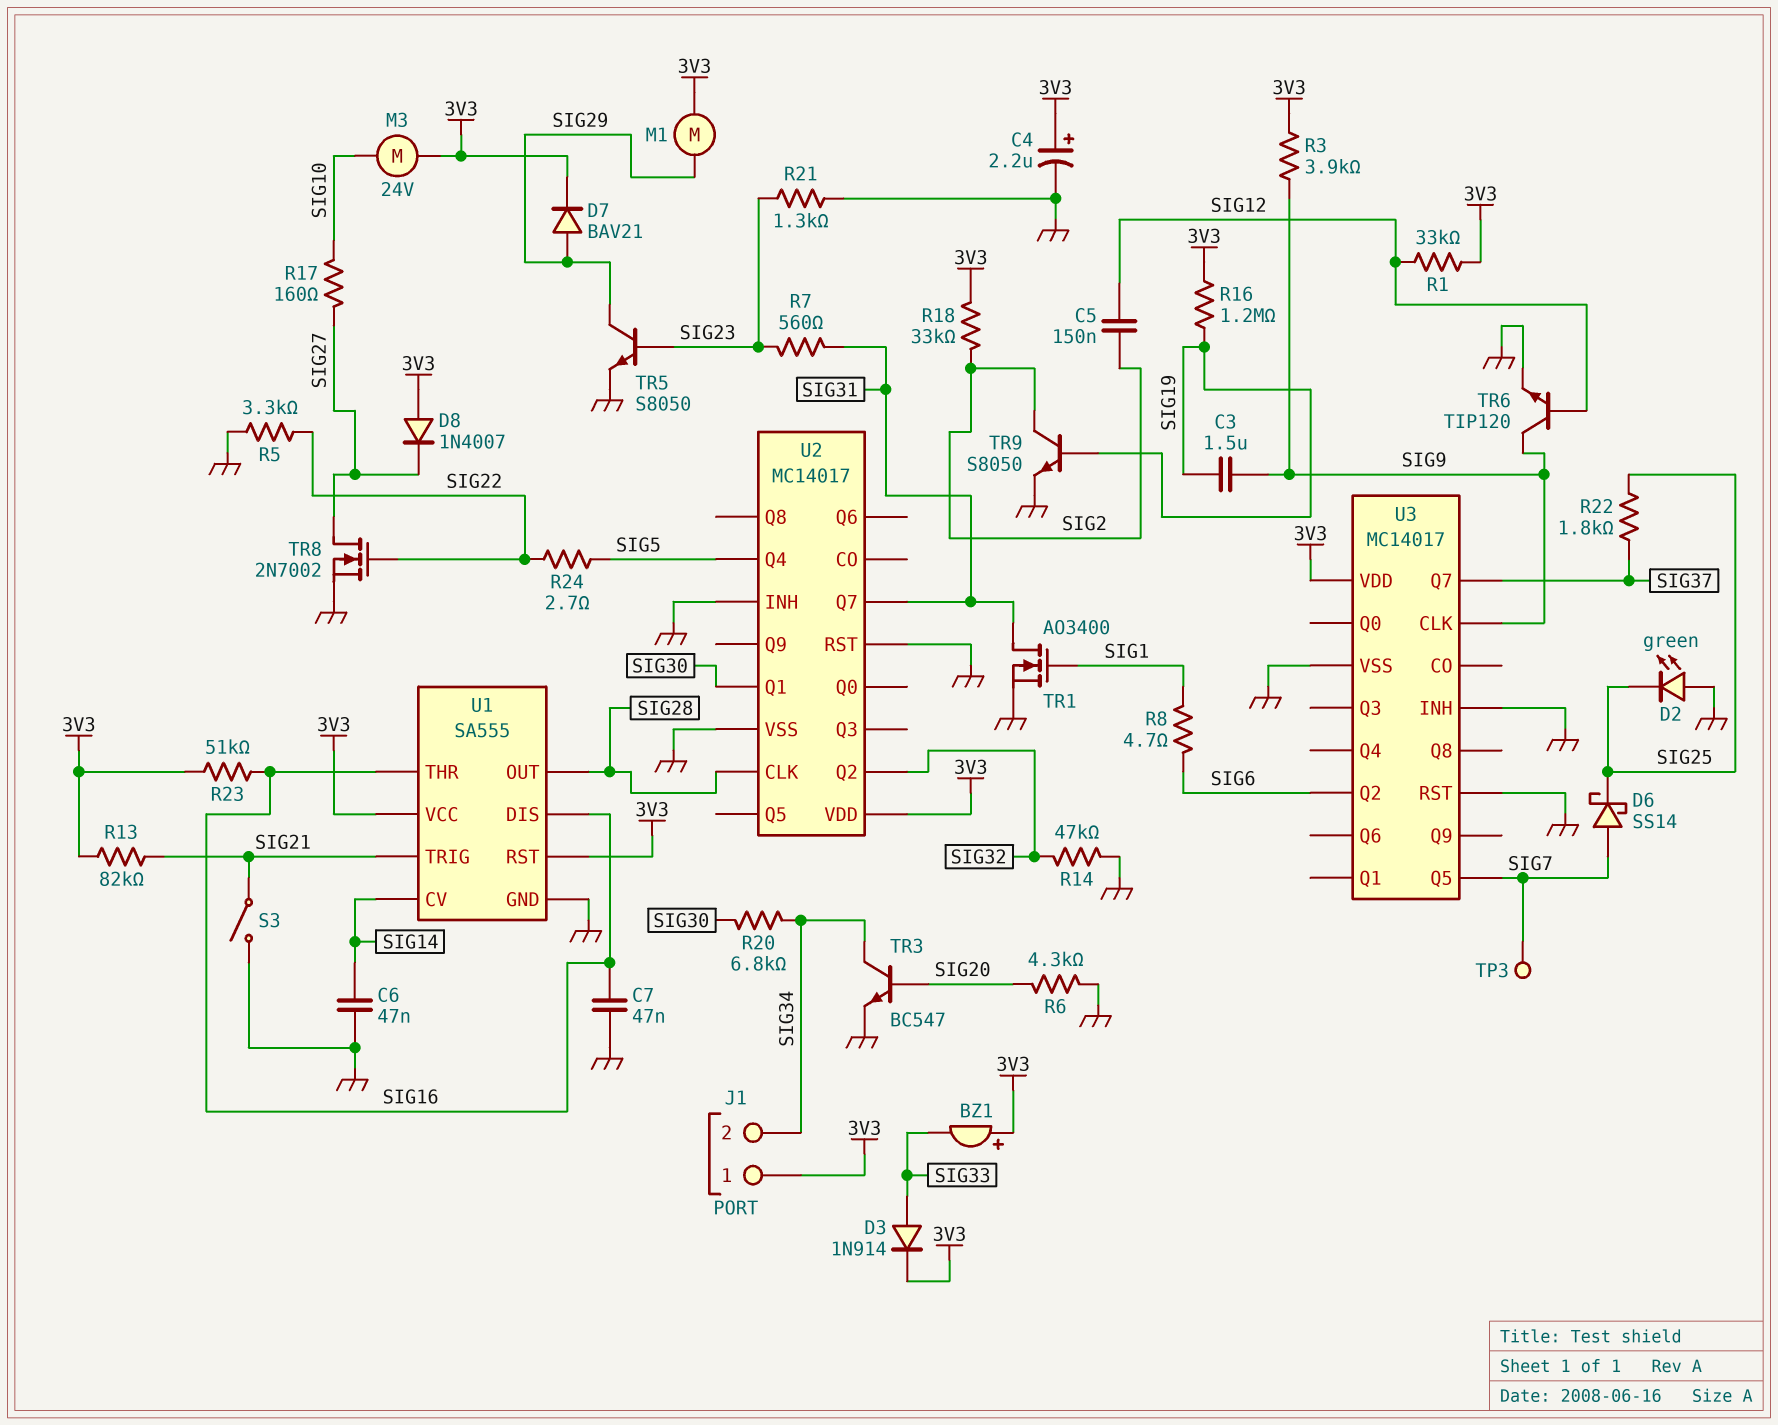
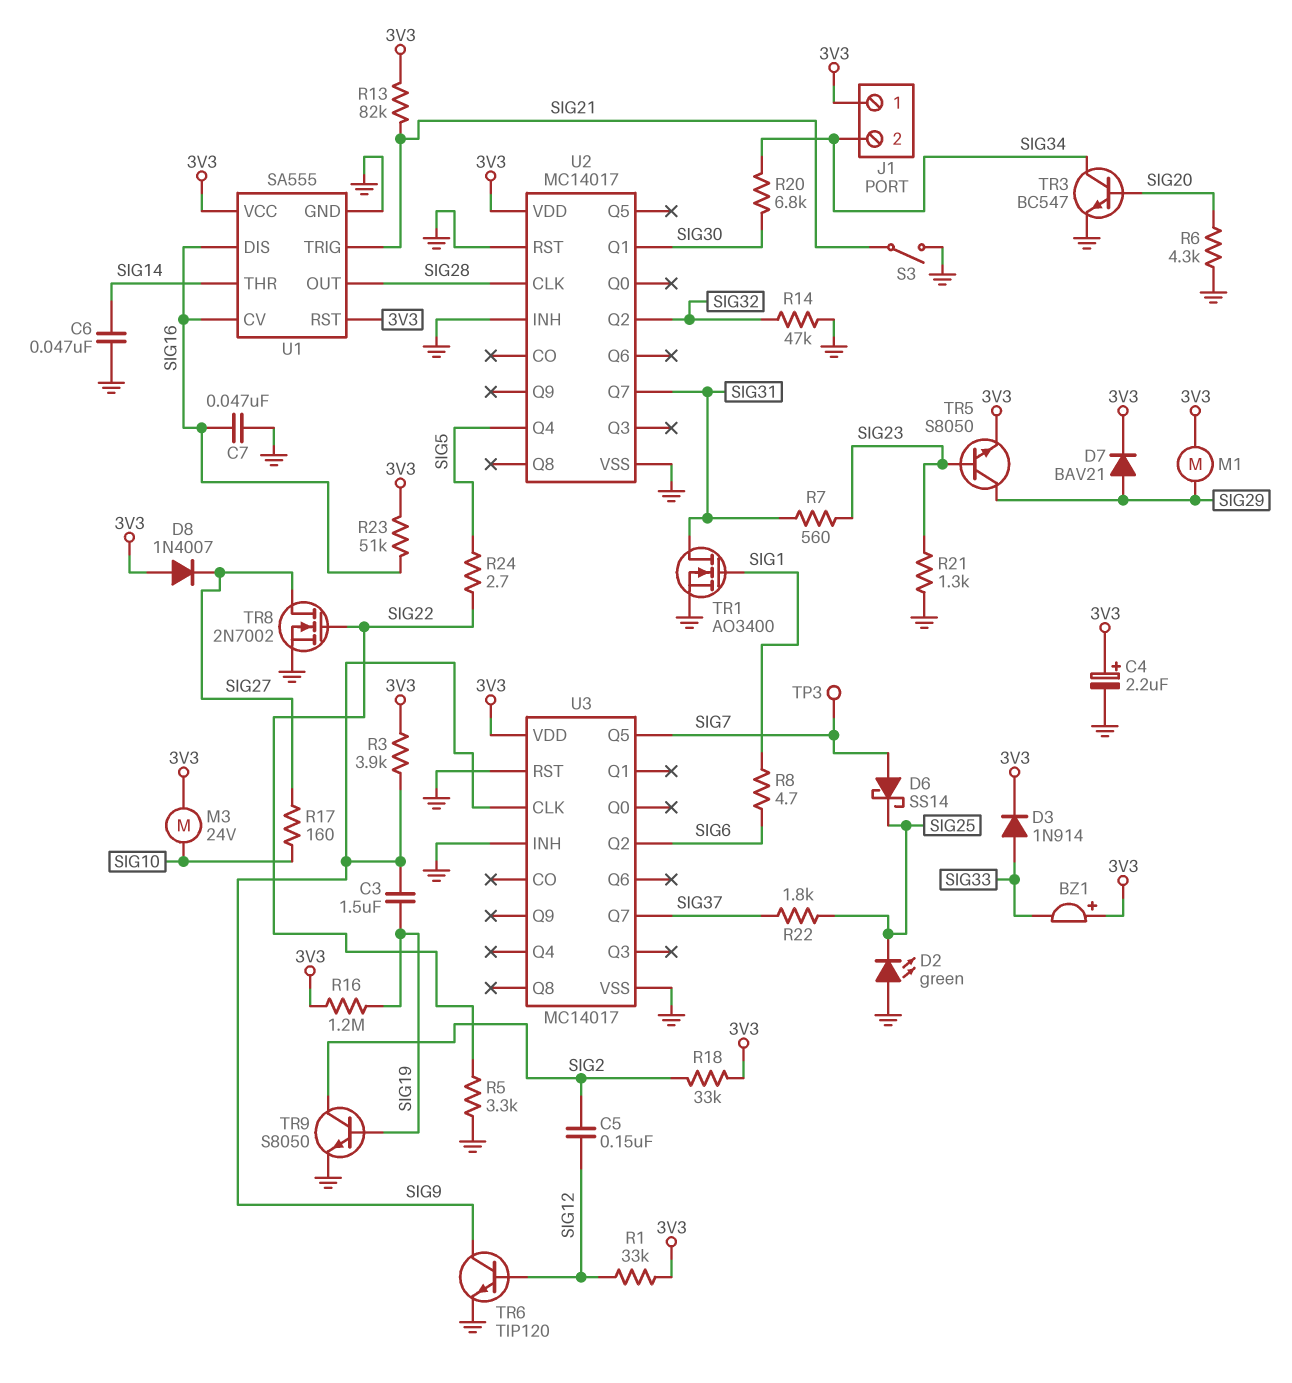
TR5: NPN S8050 (B SIG23, C SIG29, E GND) -> NPN S8050 (B SIG23, C SIG29, E 3V3)
U1 pin CV: SIG14 -> SIG16
U1 pin THR: SIG16 -> SIG14

